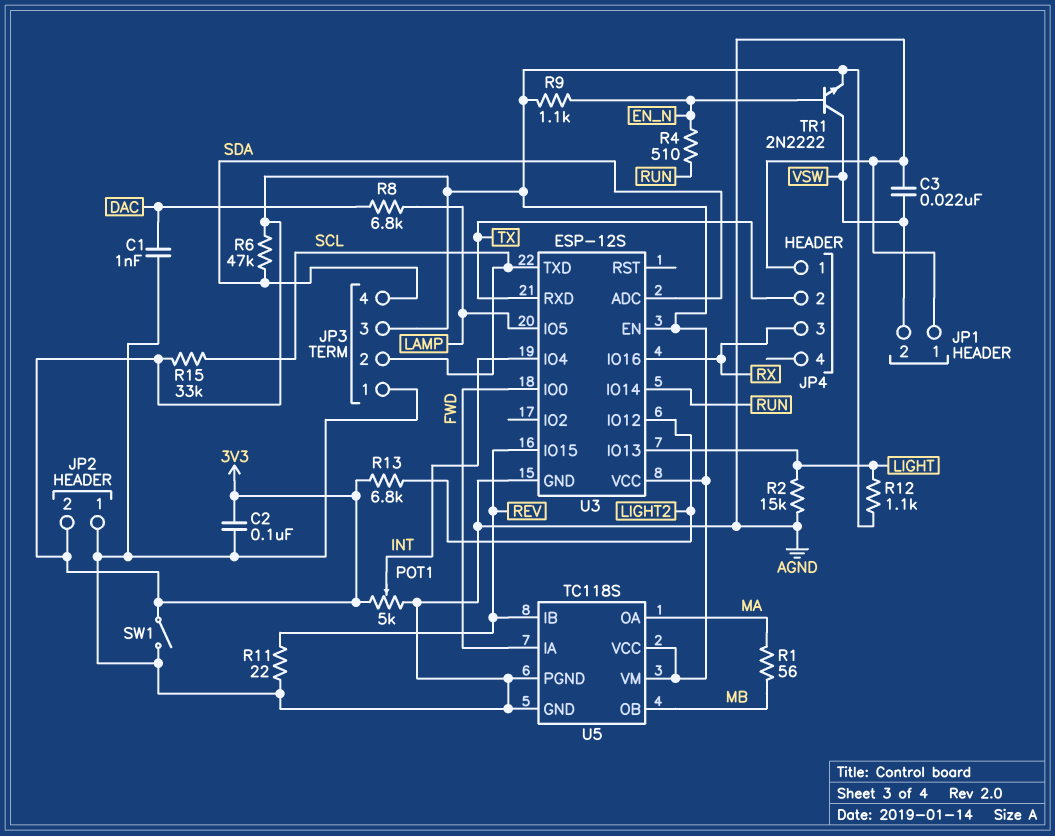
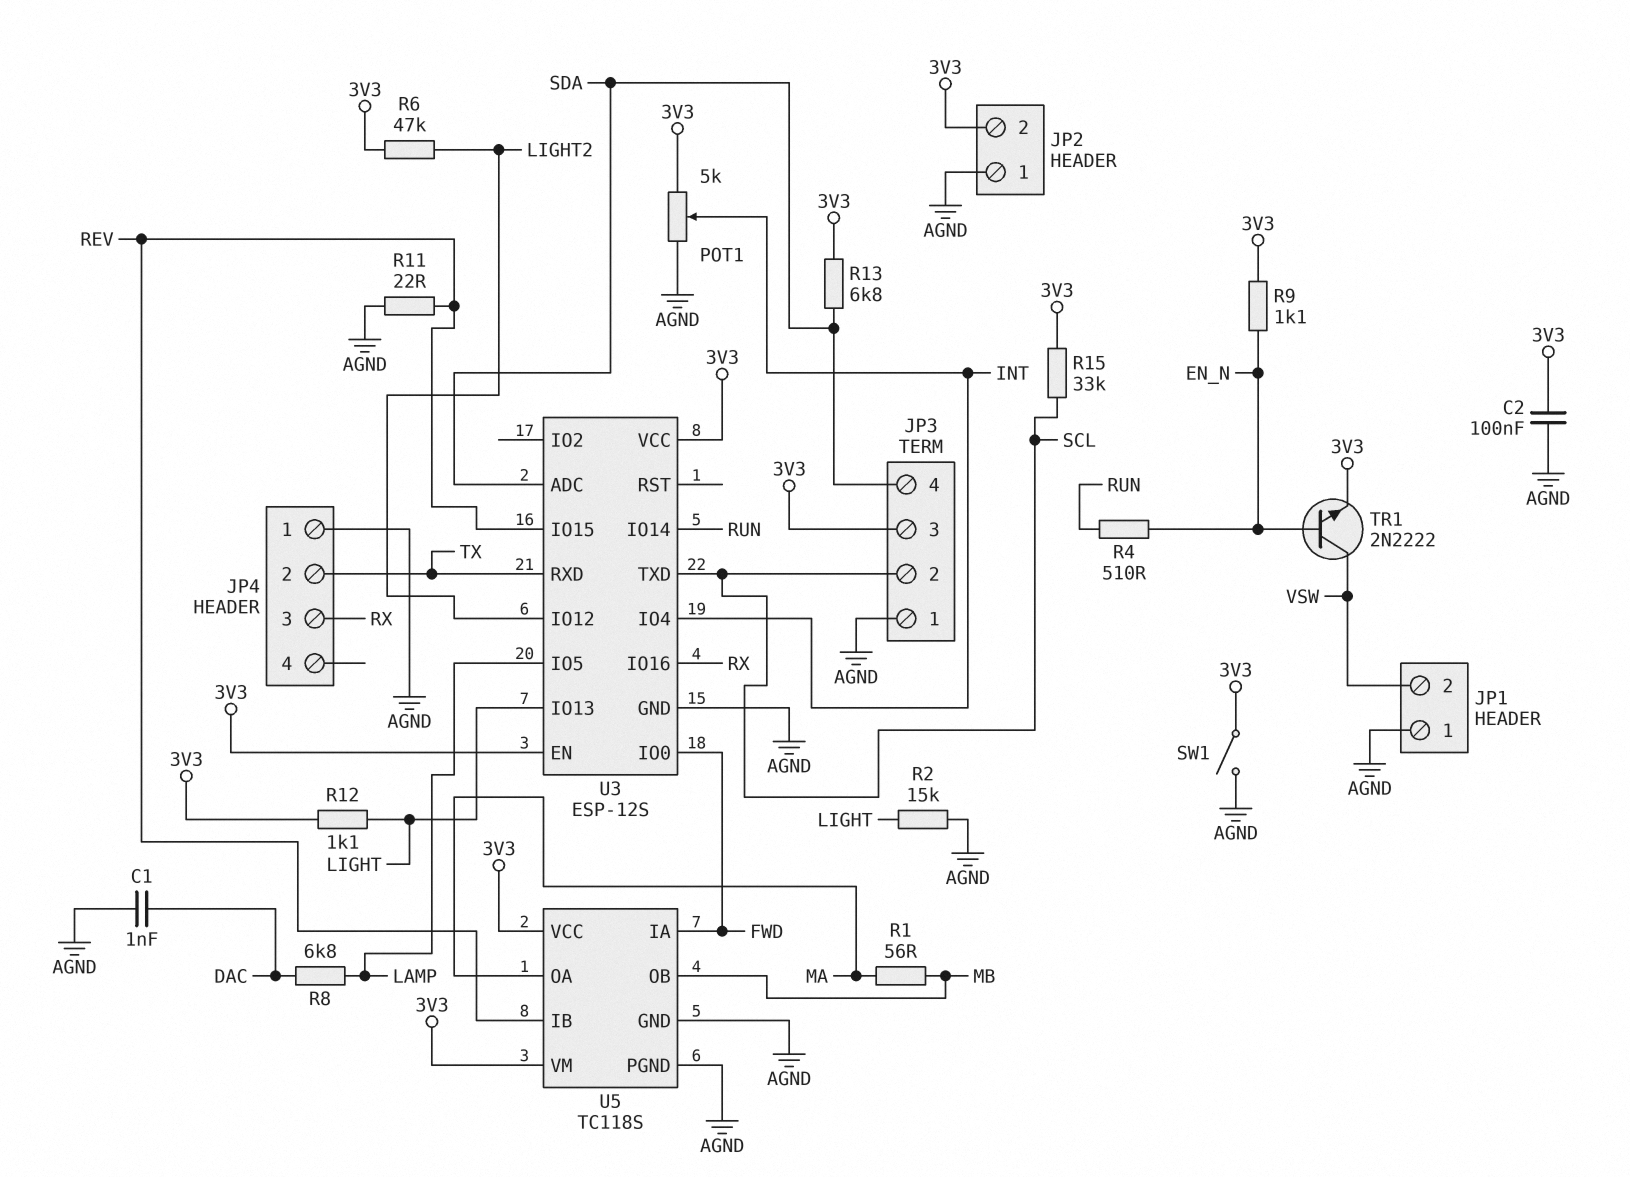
C3: 22nF (AGND, VSW) -> none
R6: 47k (3V3, SDA) -> 47k (3V3, LIGHT2)
R13: 6.8k (3V3, LIGHT2) -> 6.8k (3V3, SDA)

